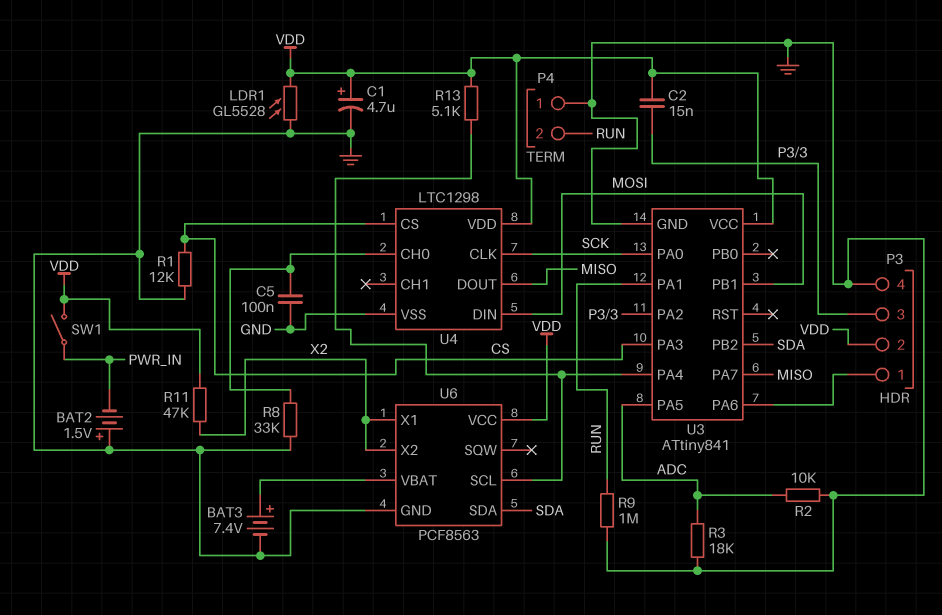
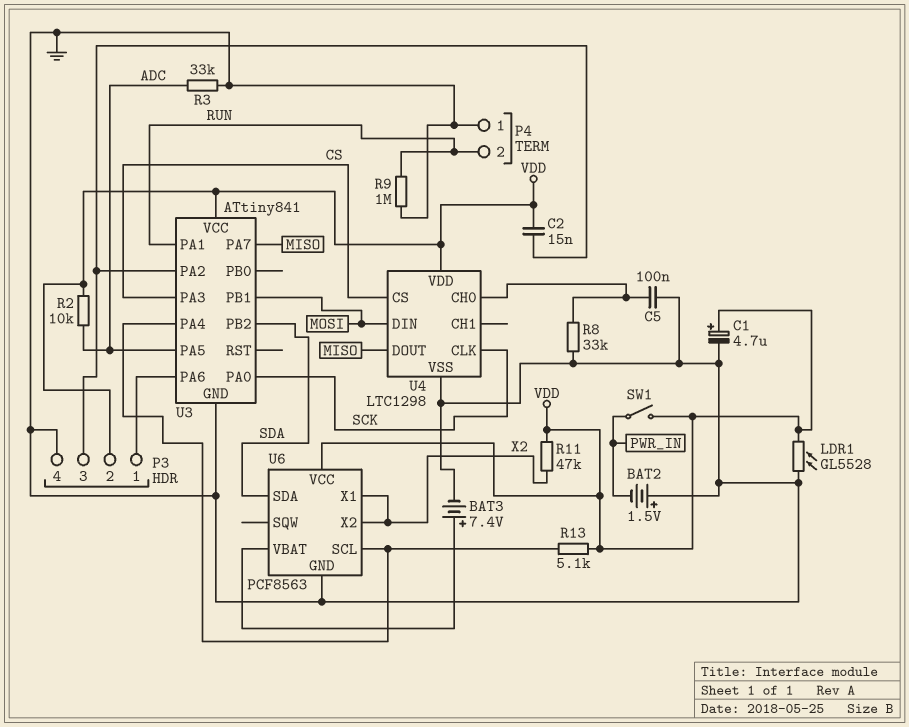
R1: 12k (CS, GND) -> none
R2: 10k (ADC, GND) -> 10k (ADC, VDD)
R3: 18k (ADC, GND) -> 33k (ADC, GND)

